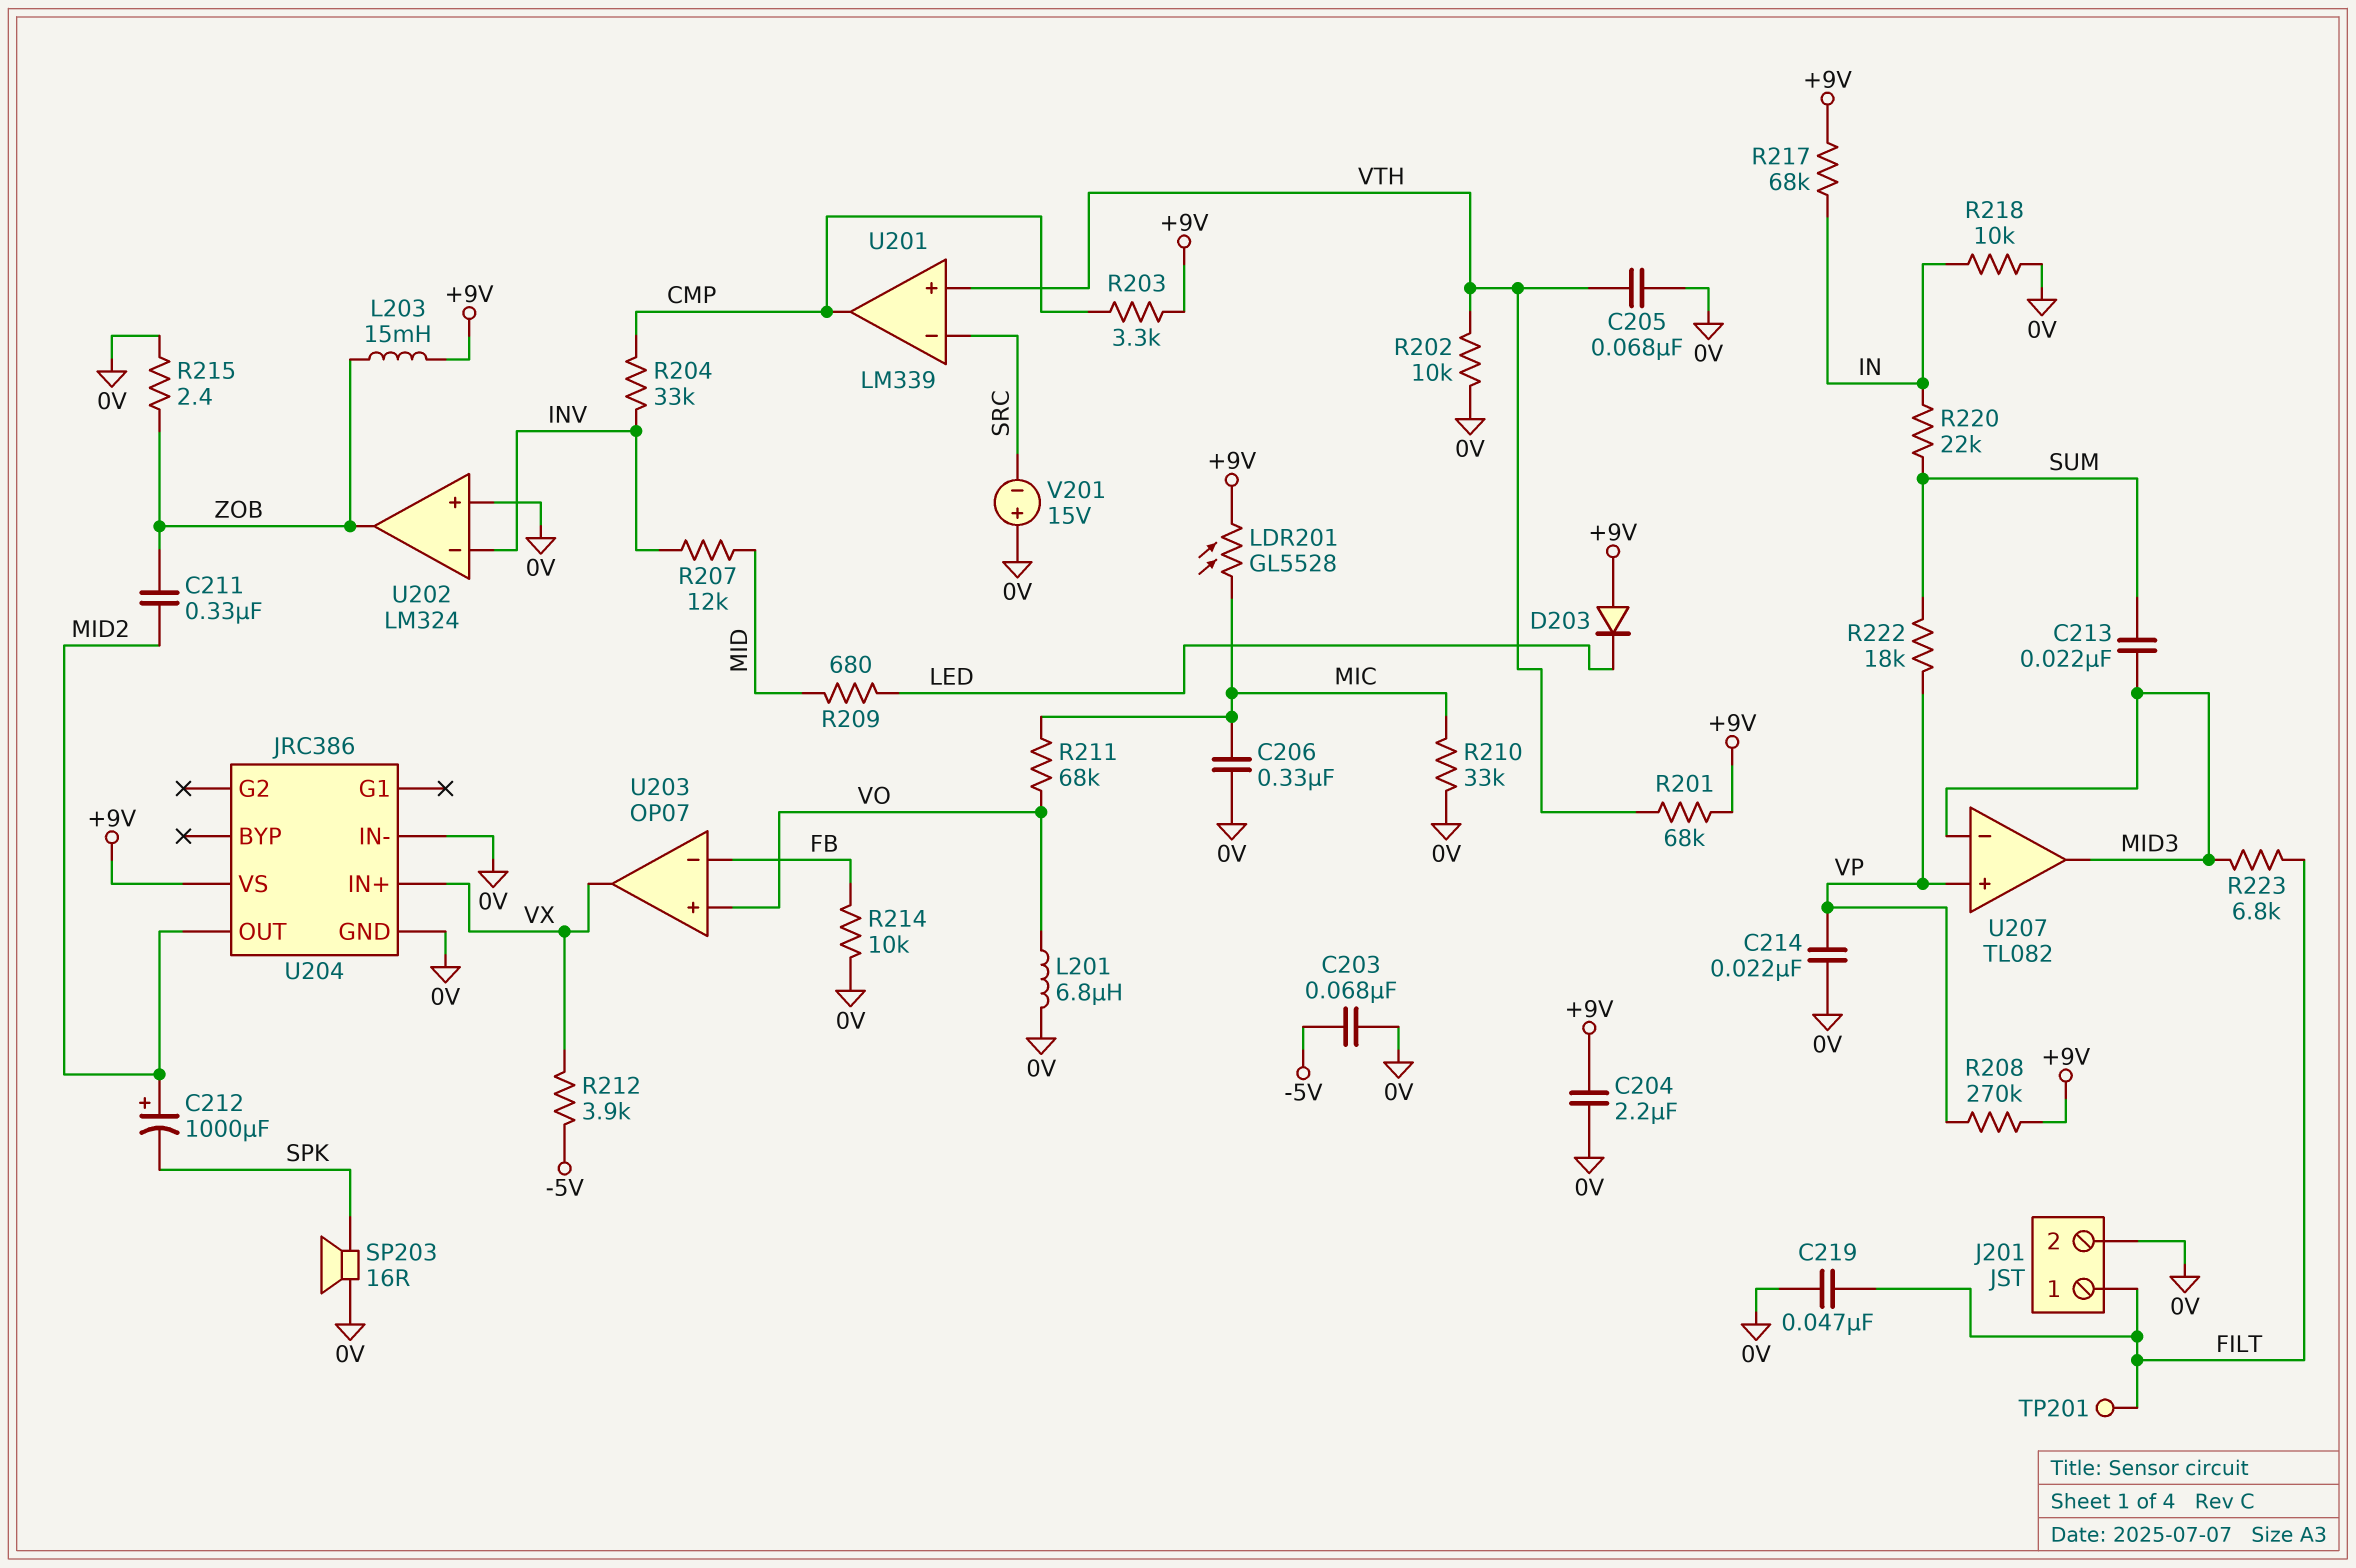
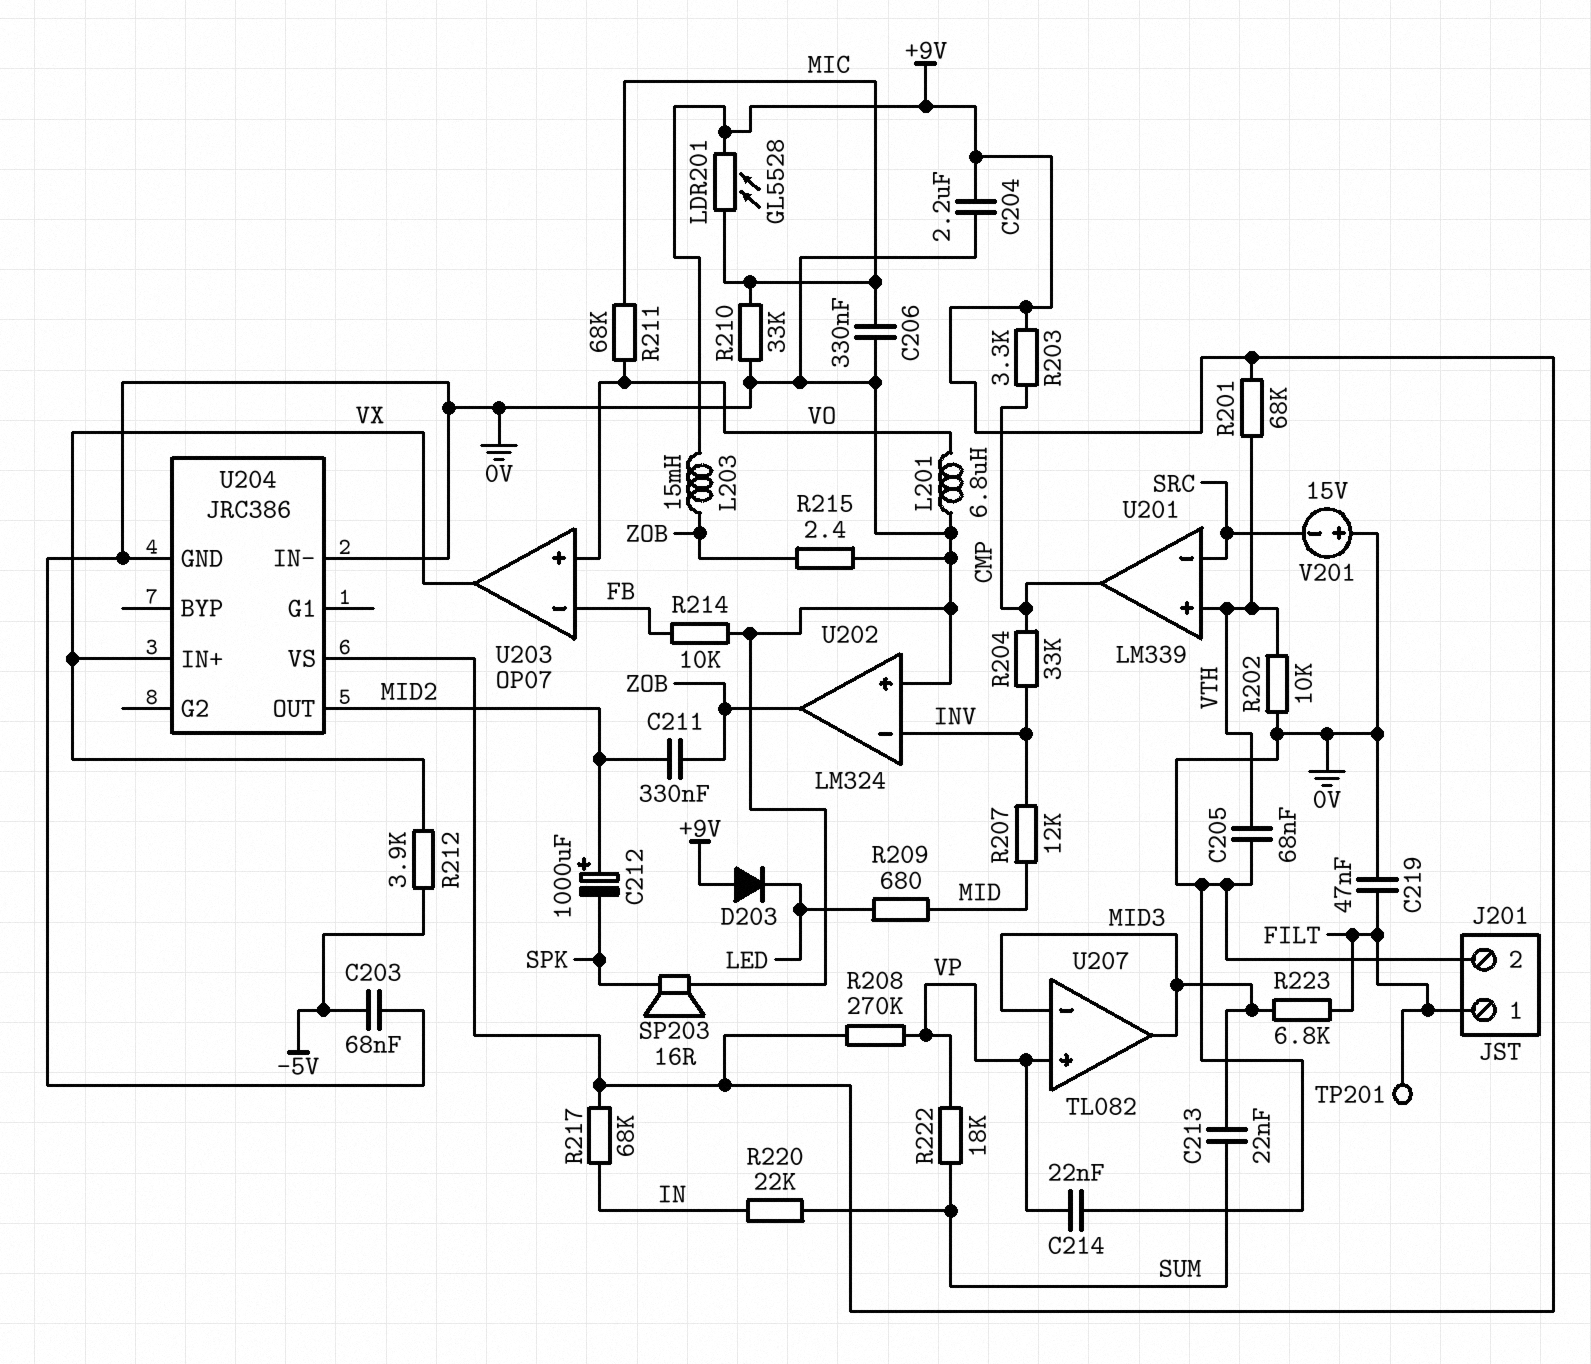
R218: 10k (0V, IN) -> none

